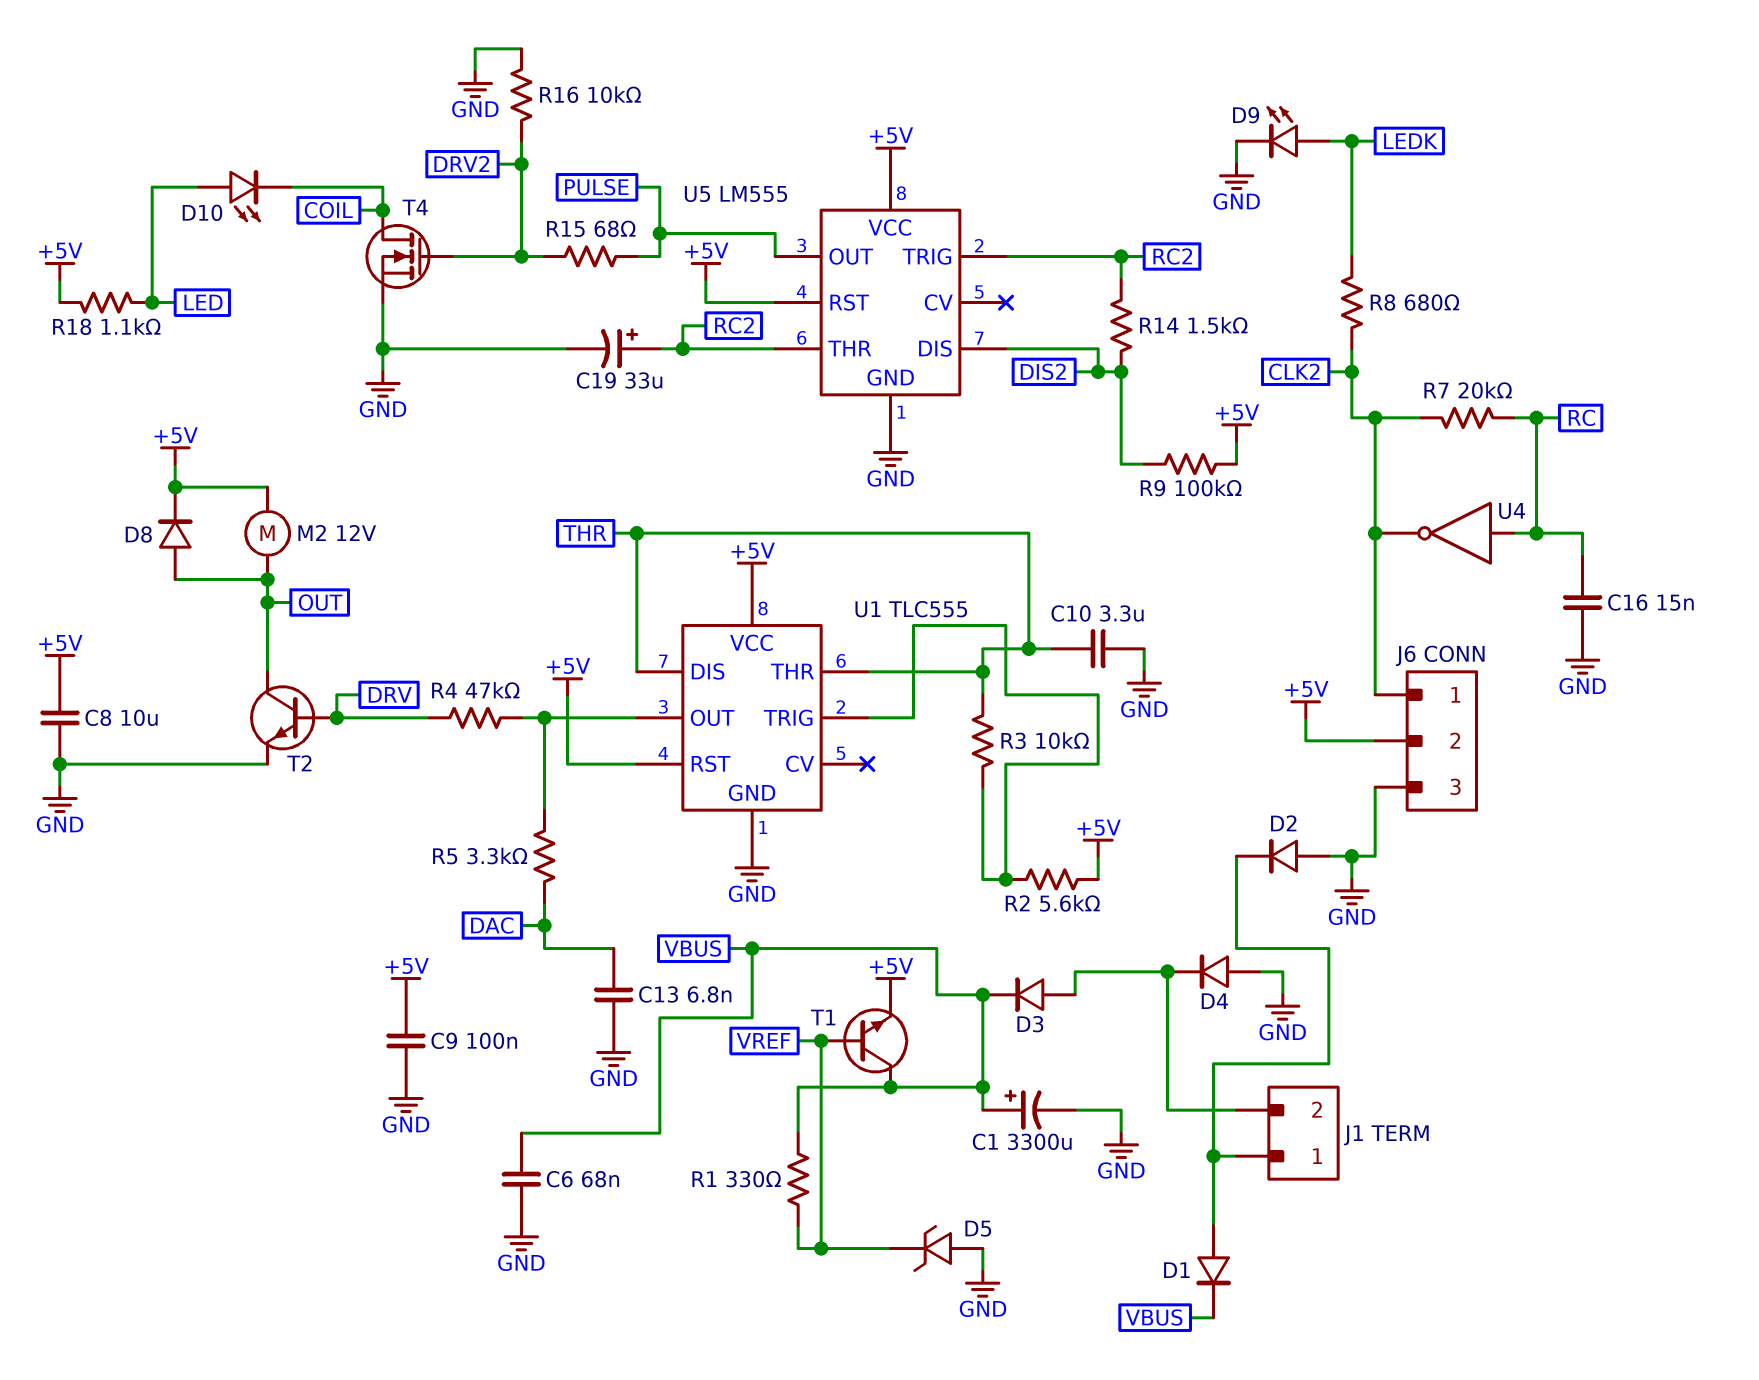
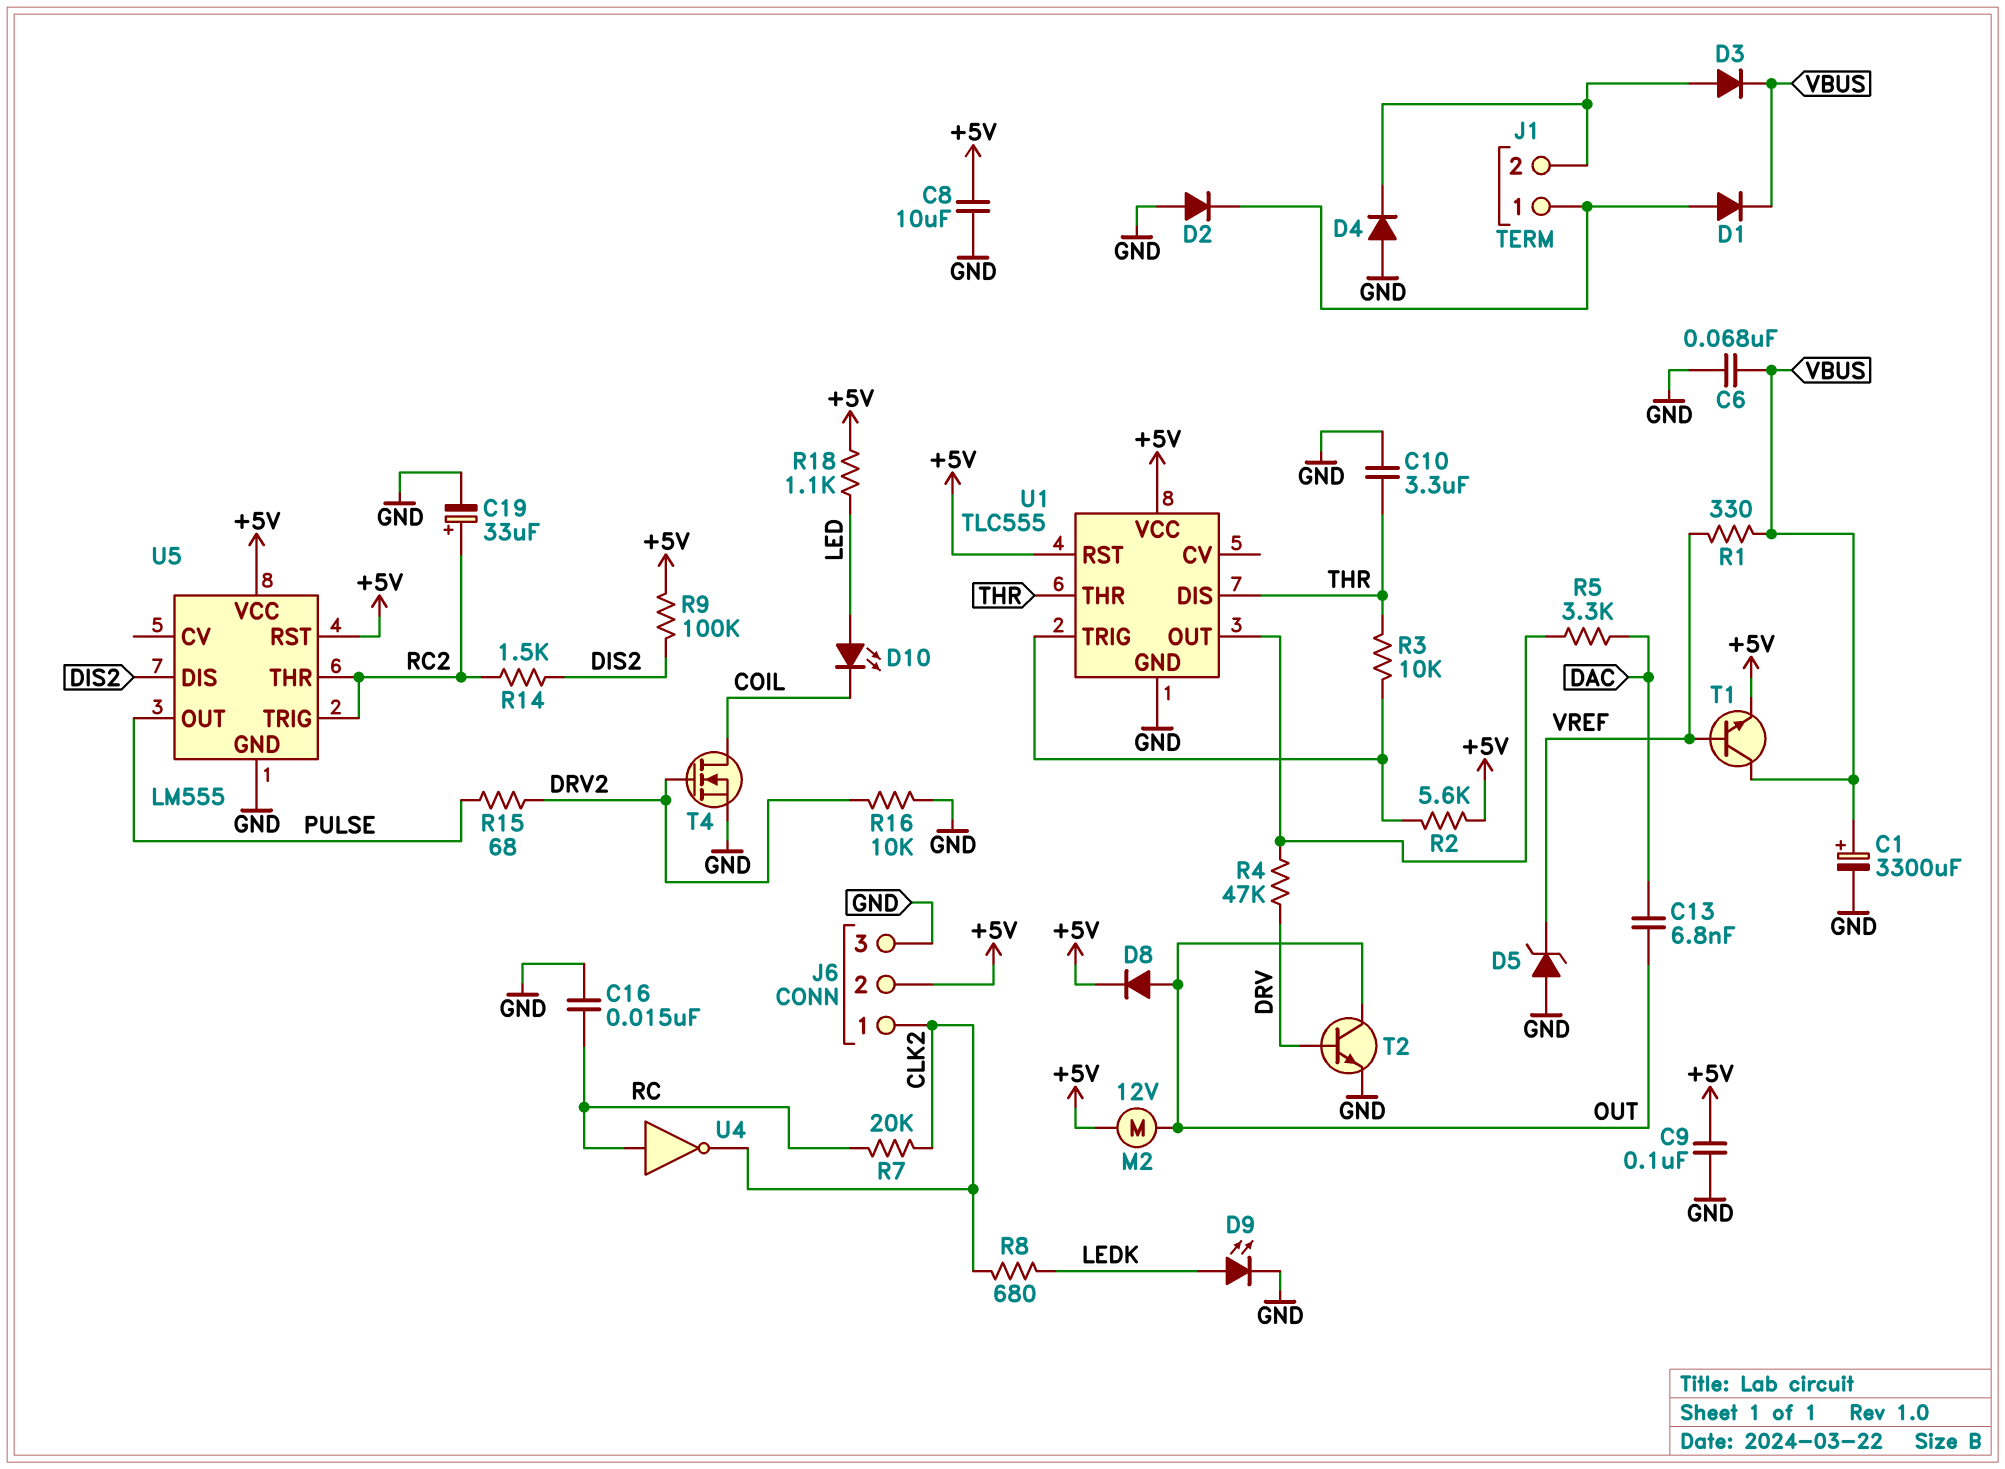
C13: 6.8nF (DAC, GND) -> 6.8nF (DAC, OUT)

